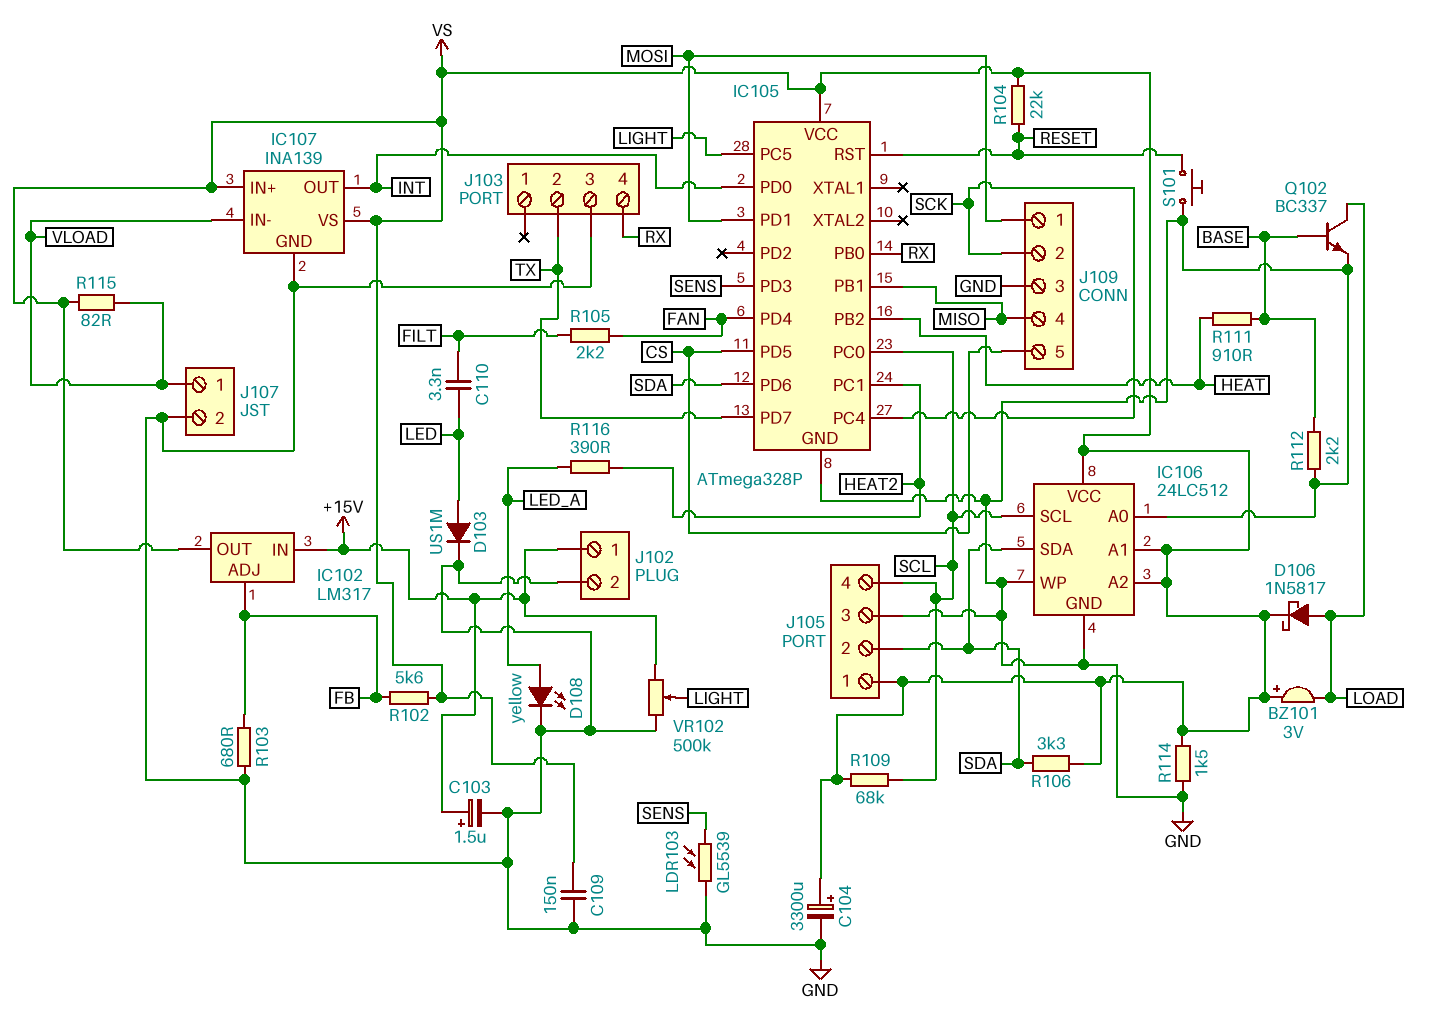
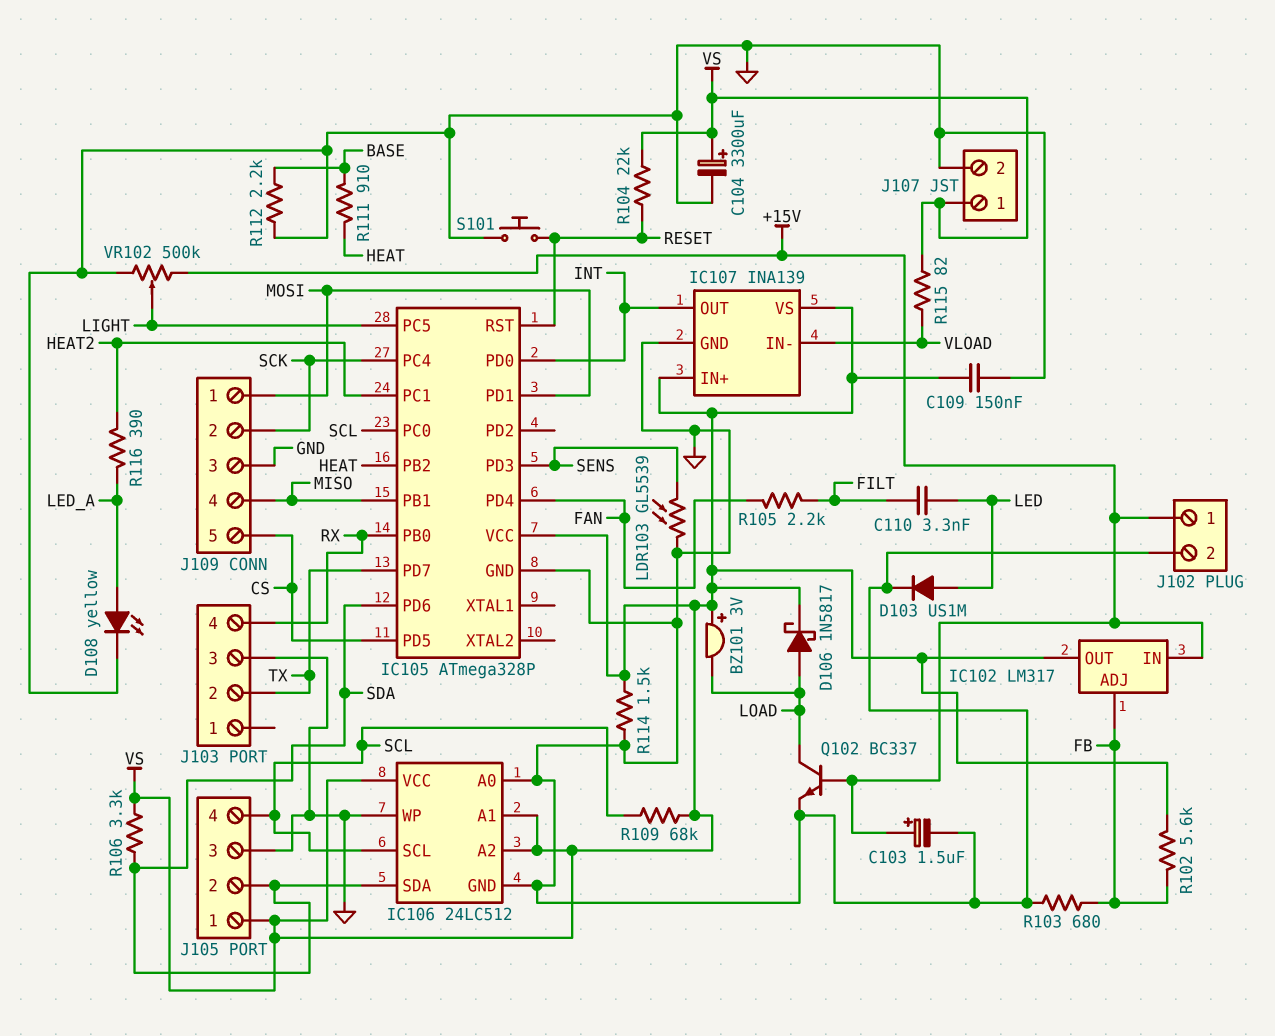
J107 pin 1: VLOAD -> VS
Q102: NPN BC337 (B BASE, C LOAD, E GND) -> NPN BC337 (B +15V, C LOAD, E GND)

